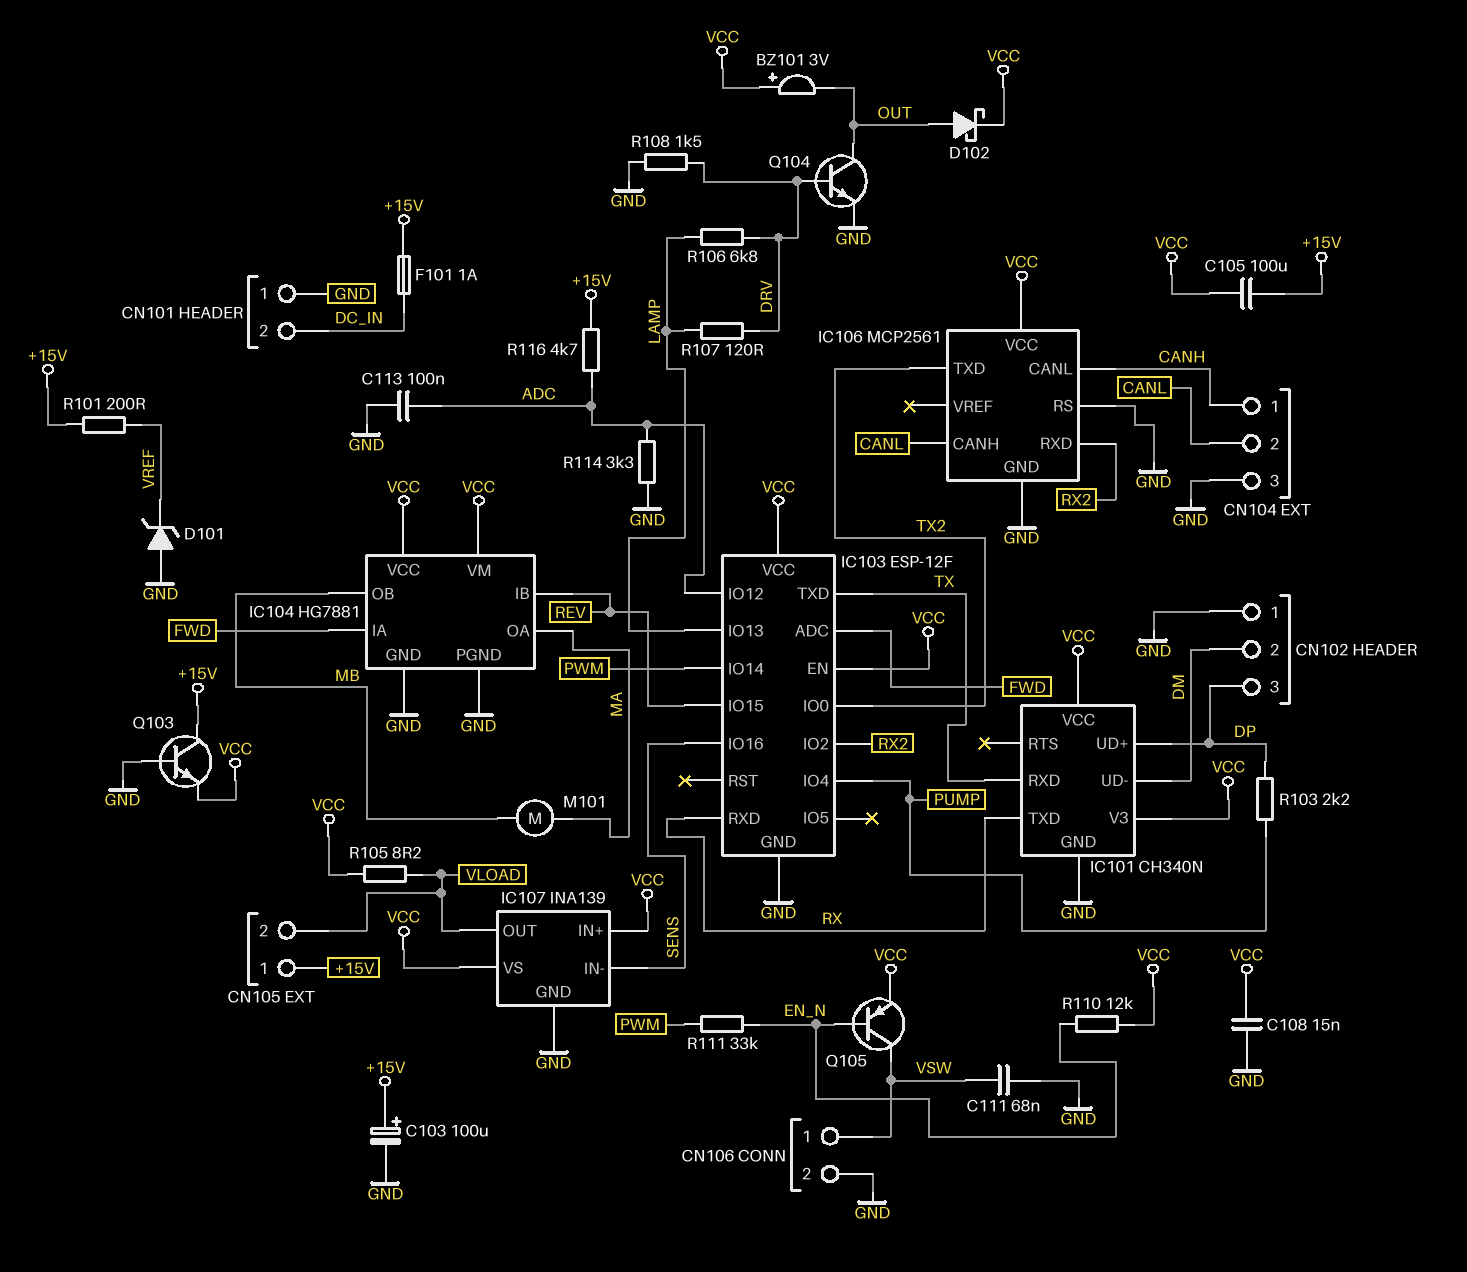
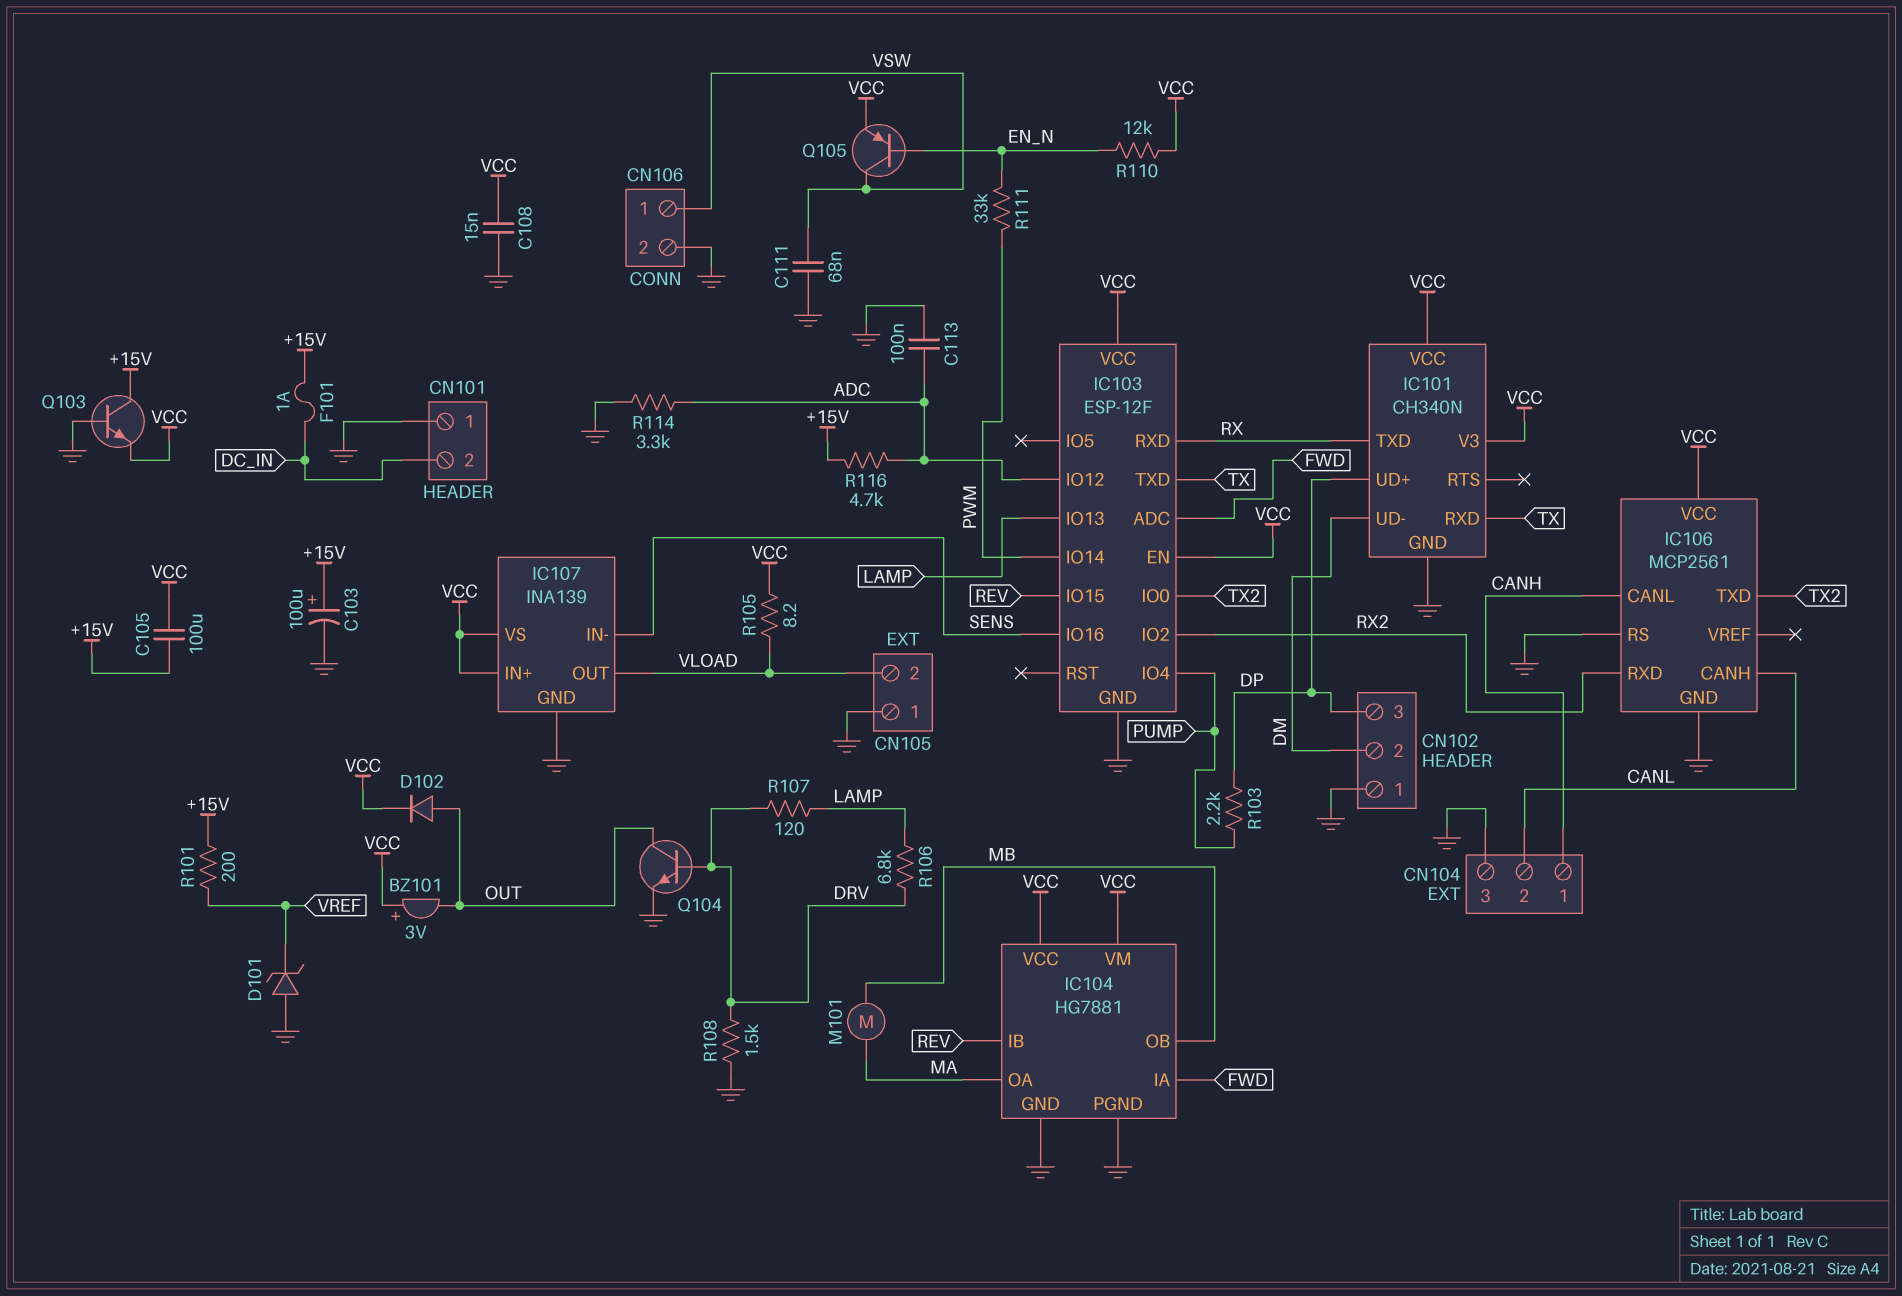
CN105 pin 1: +15V -> GND
D102: schottky (A OUT, K VCC) -> diode (A OUT, K VCC)

